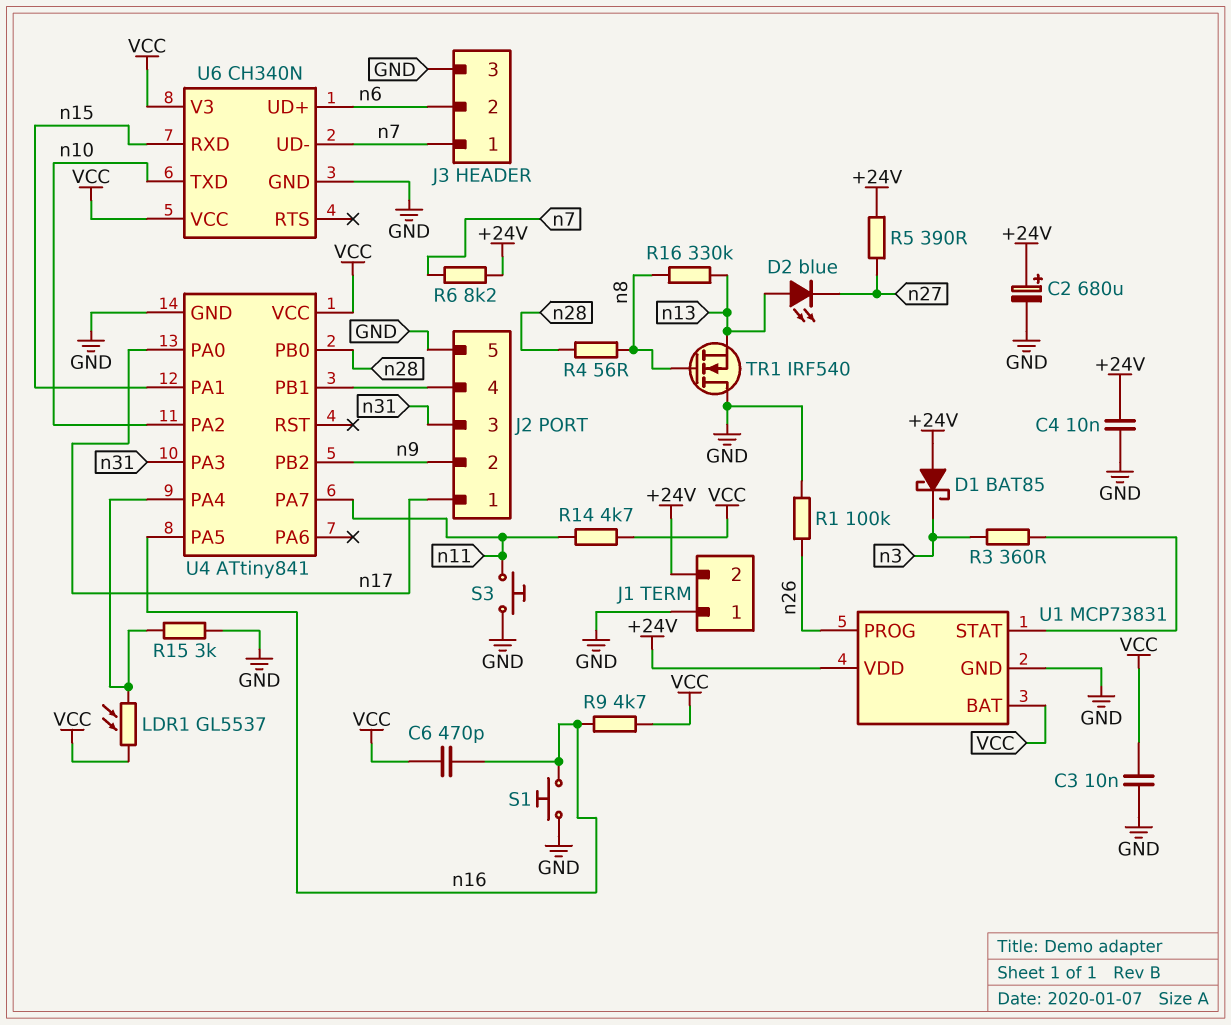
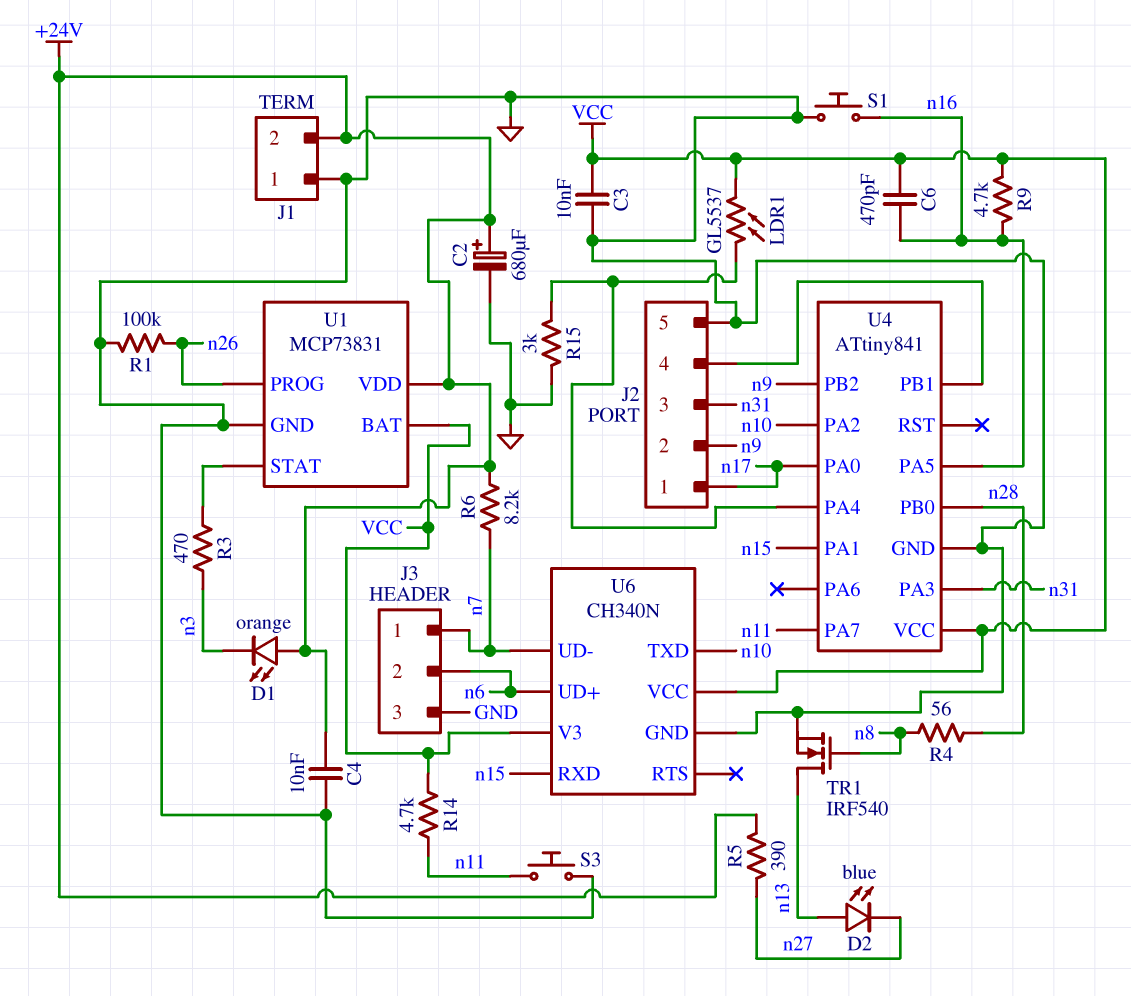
D1: schottky BAT85 (A +24V, K n3) -> LED orange (A +24V, K n3)
R3: 360 (U1/STAT, n3) -> 470 (U1/STAT, n3)
R16: 330k (n8, n13) -> none
TR1: NMOS IRF540 (G n8, D GND, S n13) -> NMOS IRF540 (G n8, D n13, S GND)

